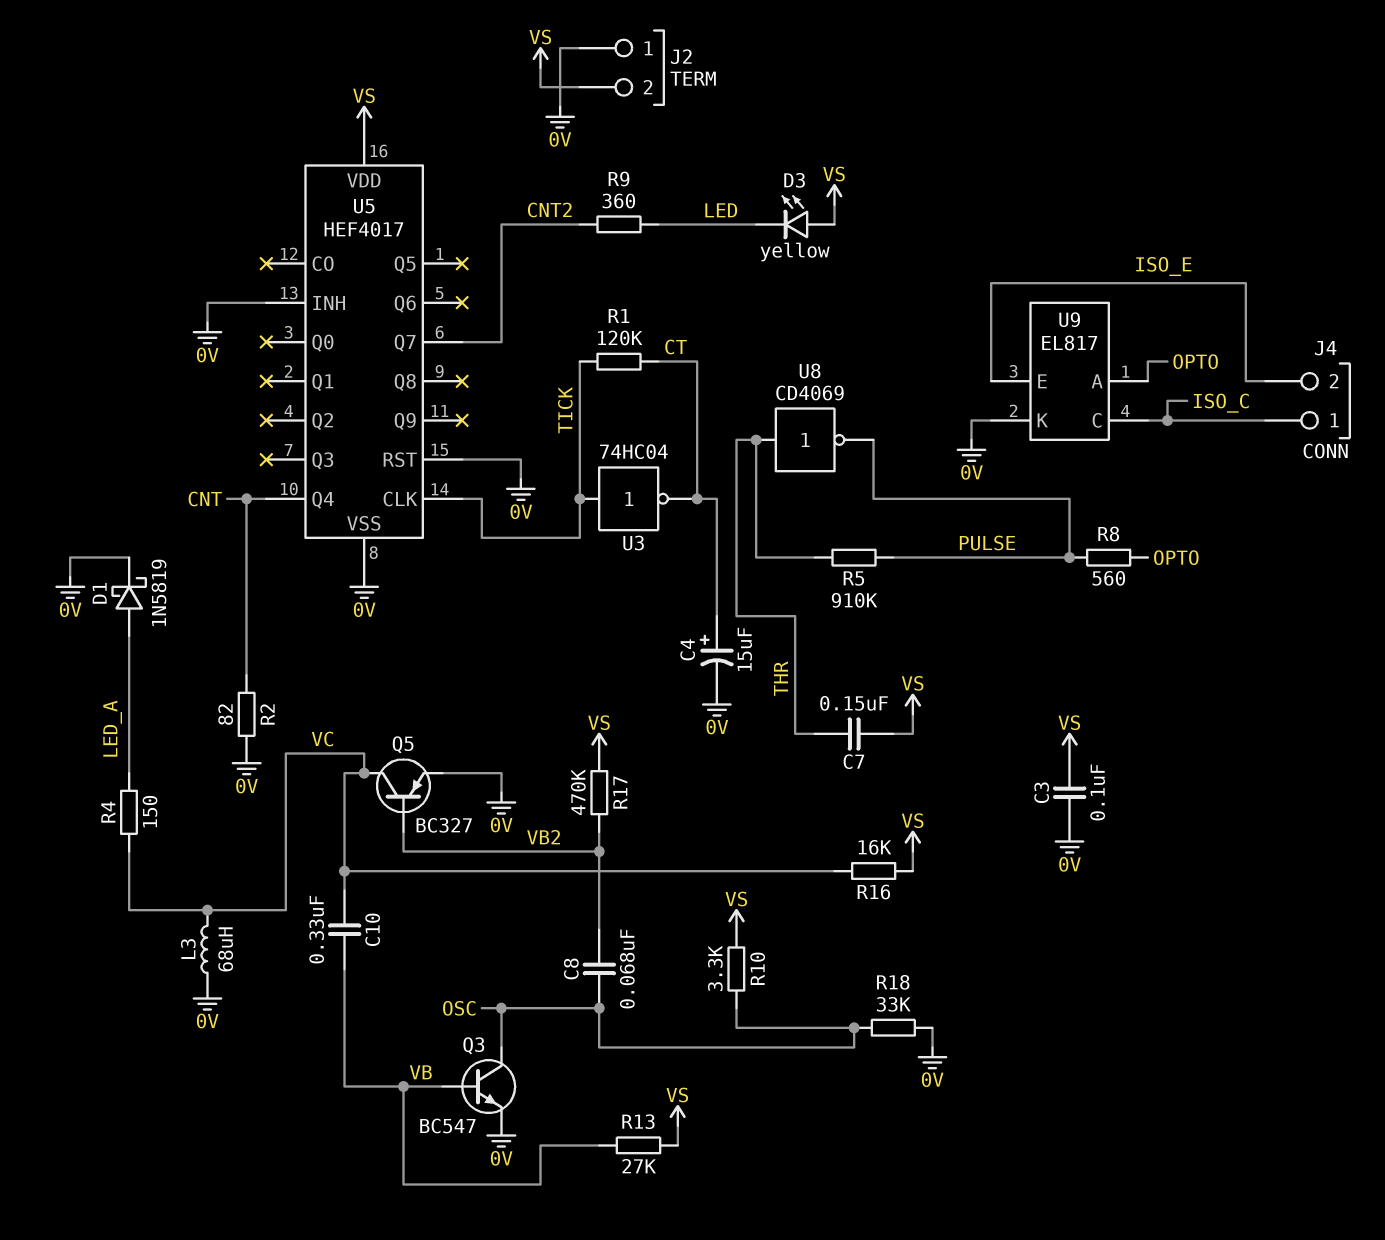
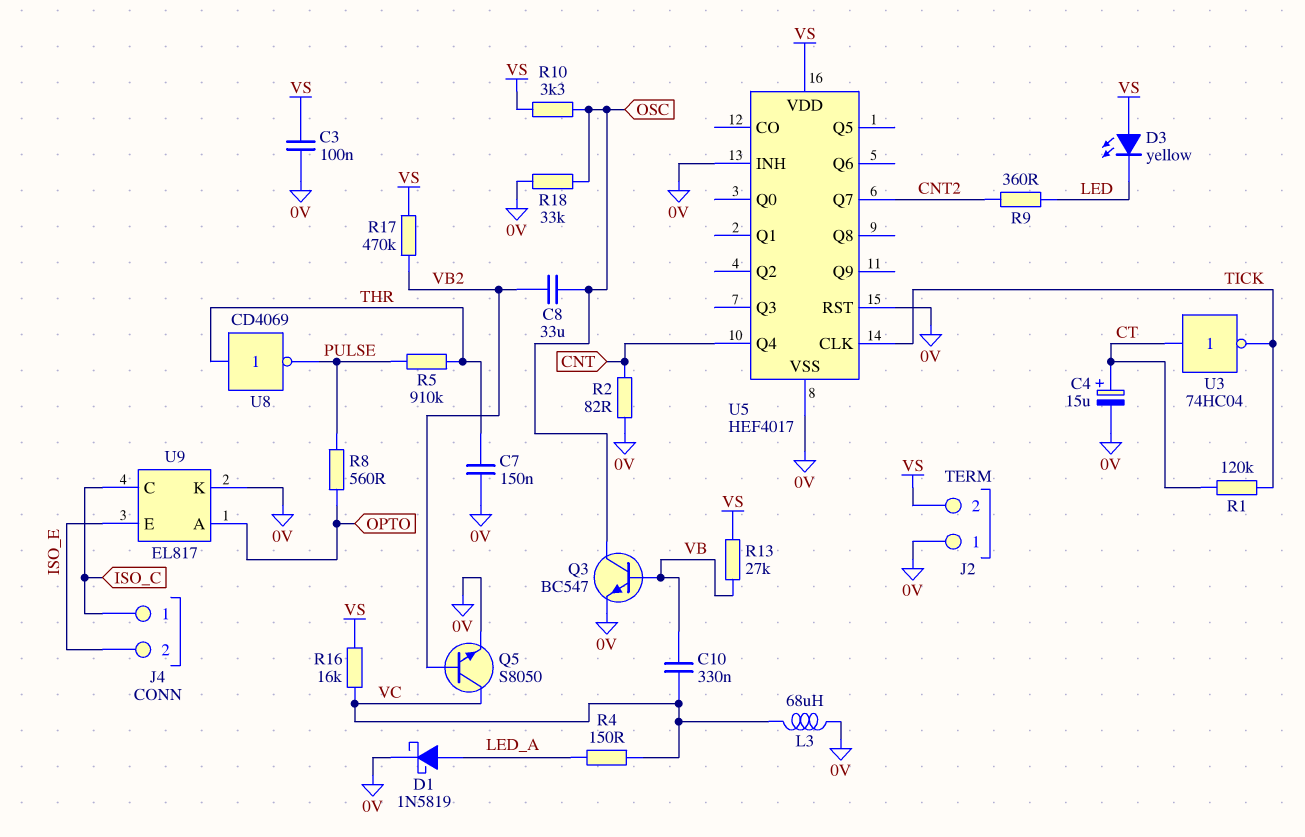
C7: 150nF (THR, VS) -> 150nF (0V, THR)
C8: 68nF (OSC, VB2) -> 33uF (OSC, VB2)
Q5: PNP BC327 (B VB2, C VC, E 0V) -> NPN S8050 (B VB2, C VC, E 0V)
U3: NOT 74HC04 (in TICK, out CT) -> NOT 74HC04 (in CT, out TICK)

